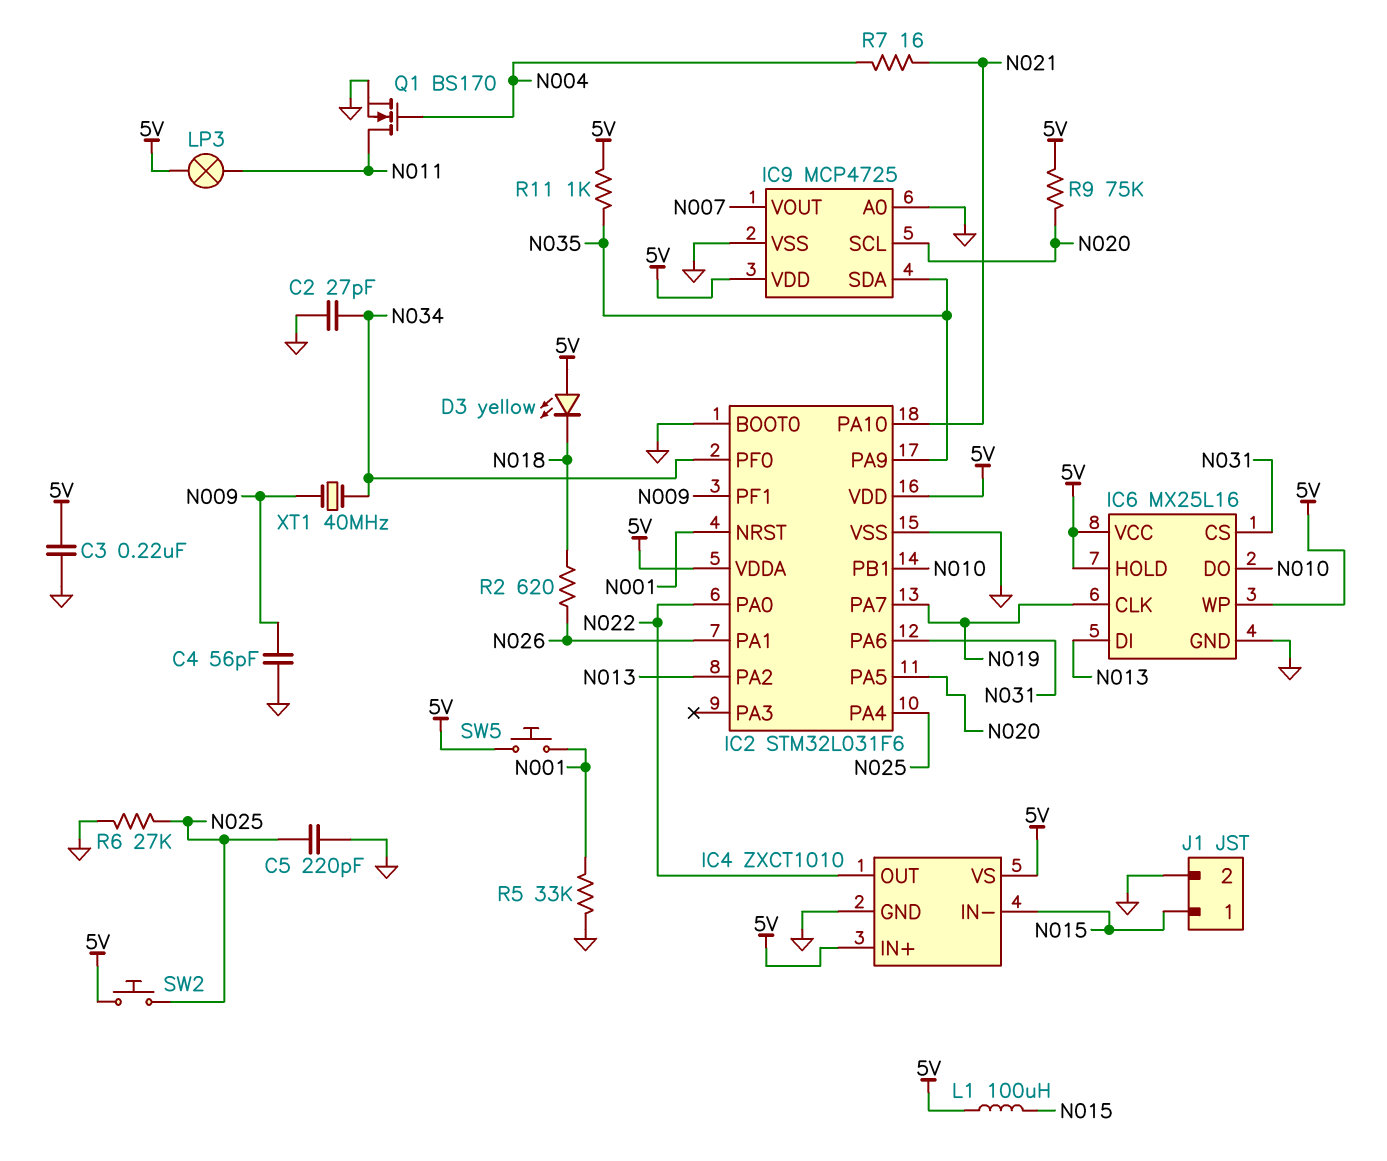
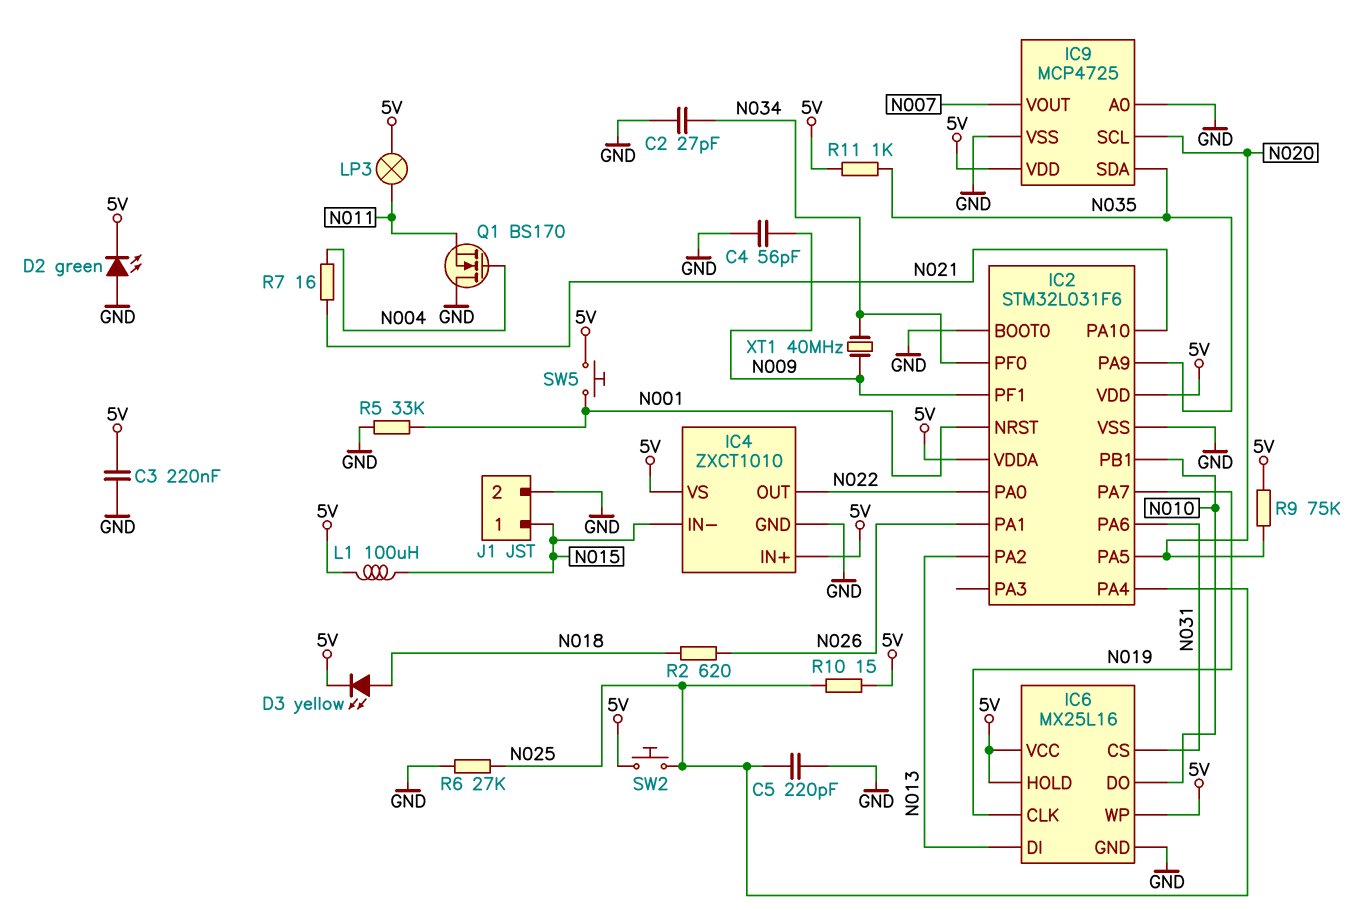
D2: none -> LED green (A GND, K 5V)
D3: LED yellow (A 5V, K N018) -> LED yellow (A N018, K 5V)
Q1: NMOS BS170 (G N004, D N011, S GND) -> NMOS BS170 (G N004, D GND, S N011)
R10: none -> 15 (5V, N025)

